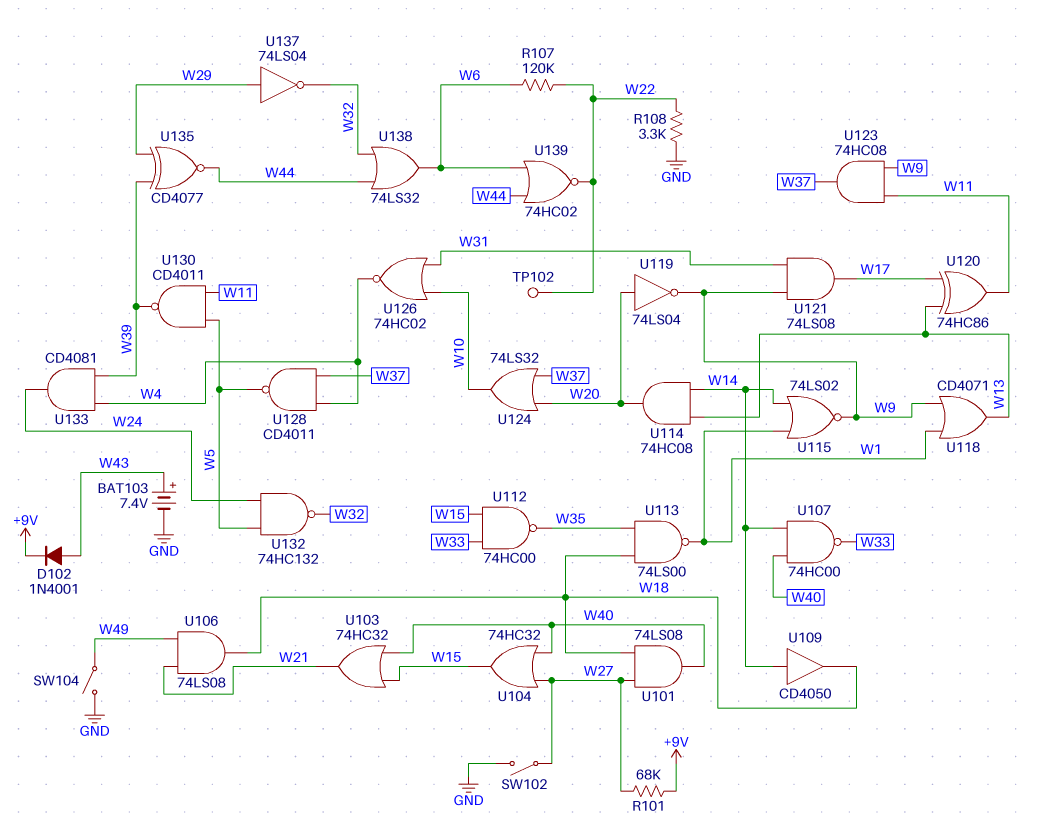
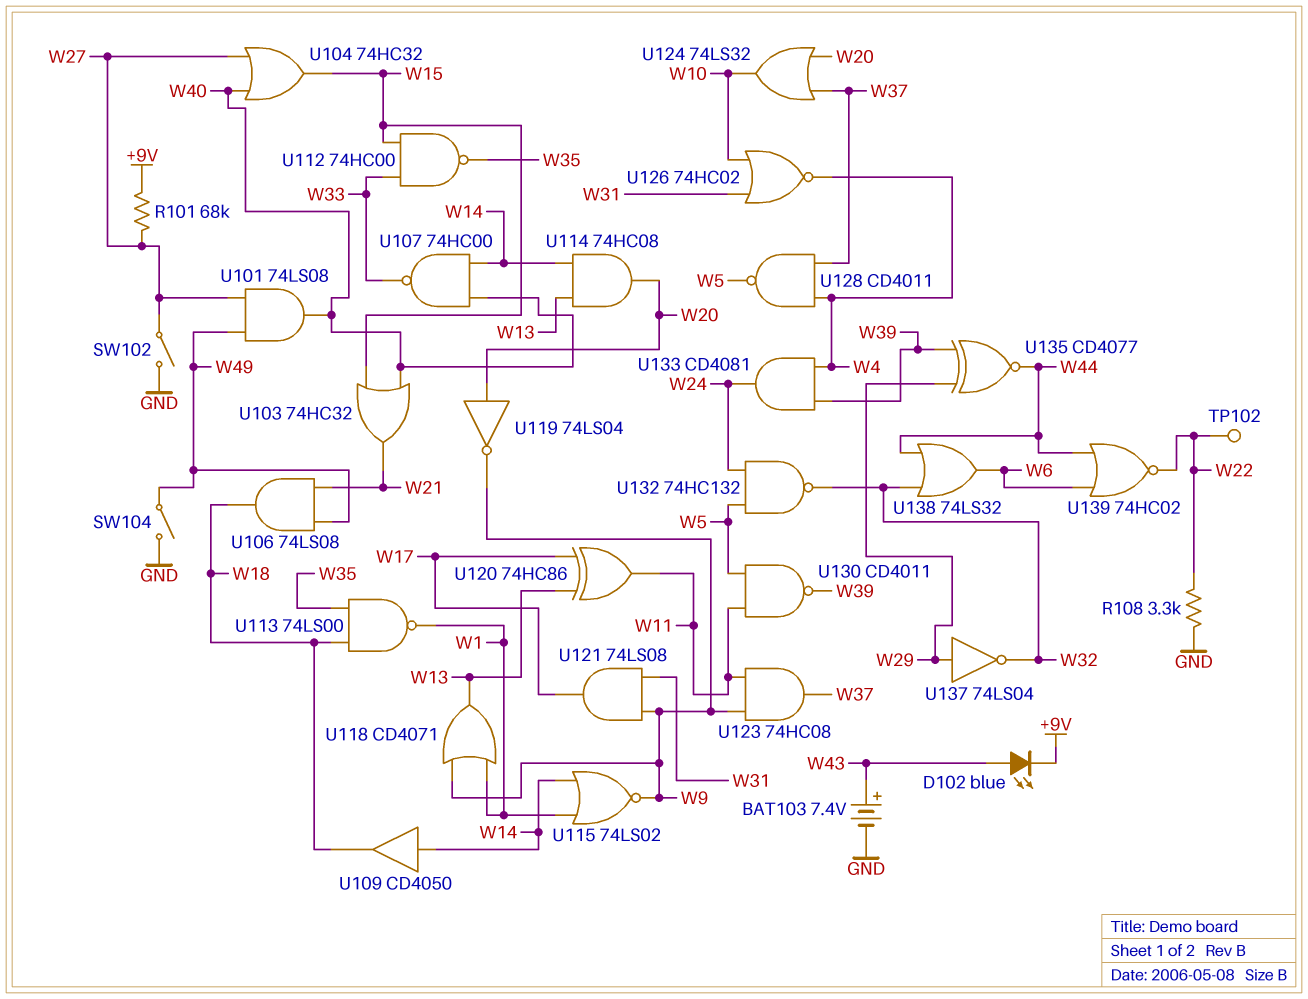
D102: diode 1N4001 (A W43, K +9V) -> LED blue (A W43, K +9V)
R107: 120k (W6, W22) -> none
U101: AND 74LS08 (in W18, in W27, out W40) -> AND 74LS08 (in W27, in W49, out W40)

